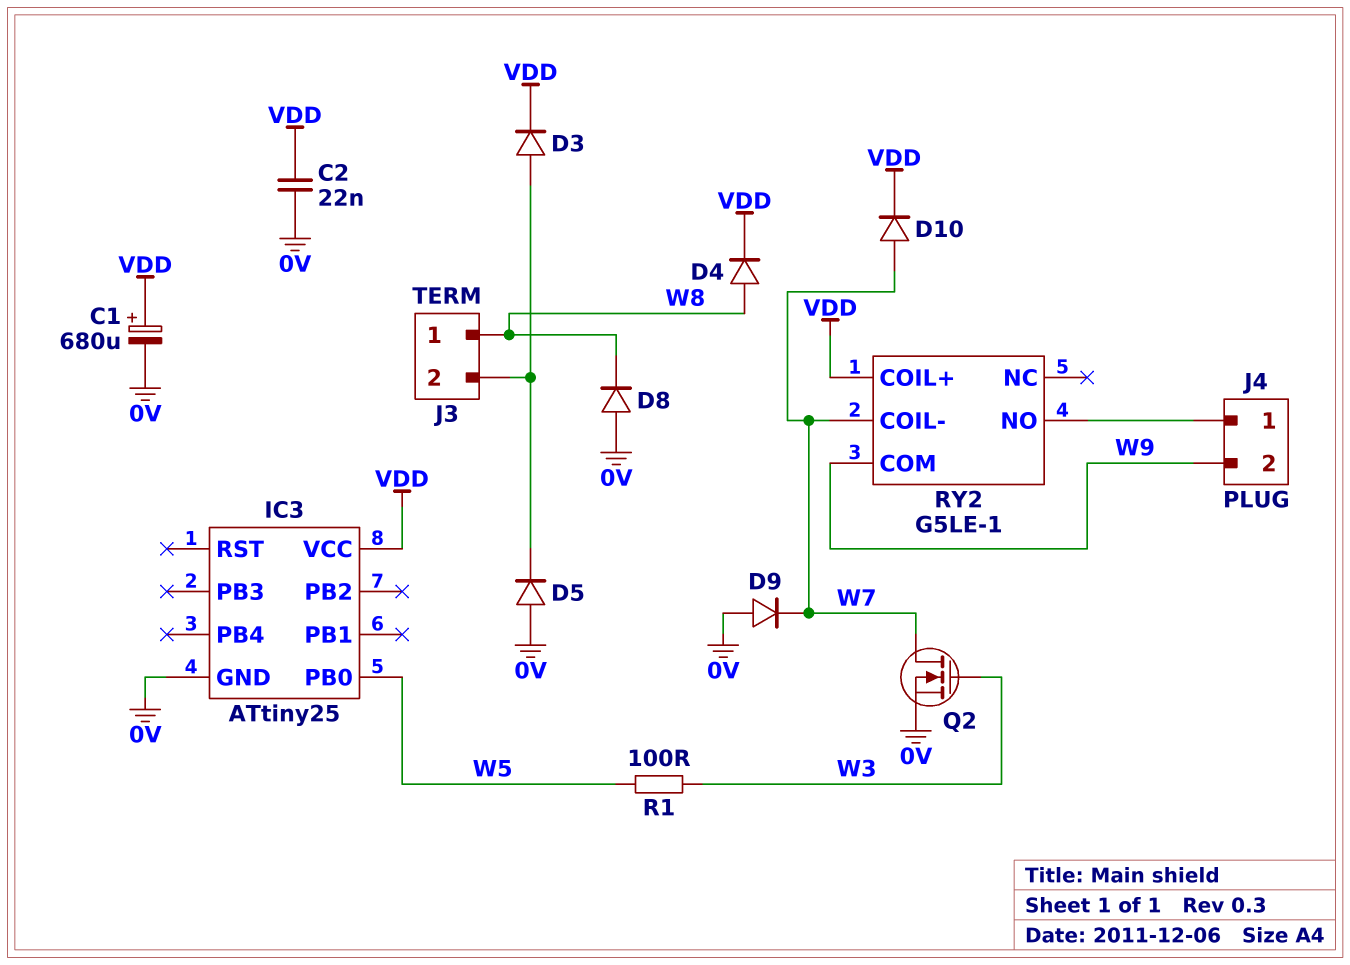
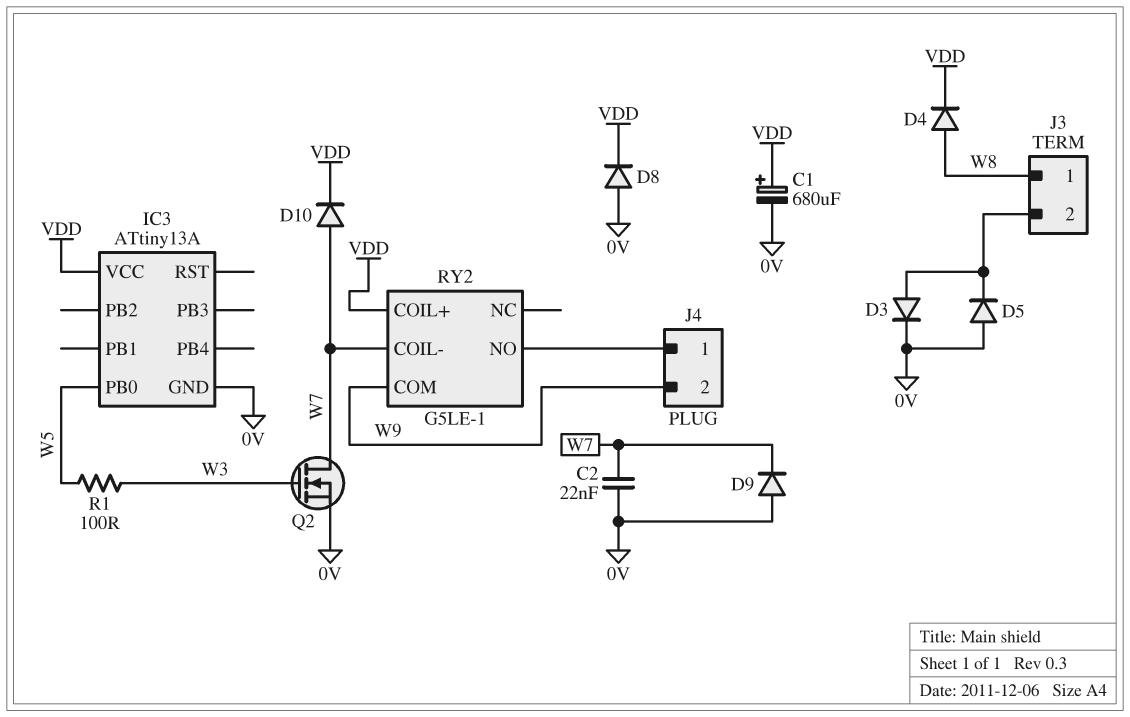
C2: 22nF (0V, VDD) -> 22nF (0V, W7)
D3: diode (A J3/2, K VDD) -> diode (A J3/2, K 0V)
D8: diode (A 0V, K W8) -> diode (A 0V, K VDD)
IC3: ATtiny25 -> ATtiny13A

